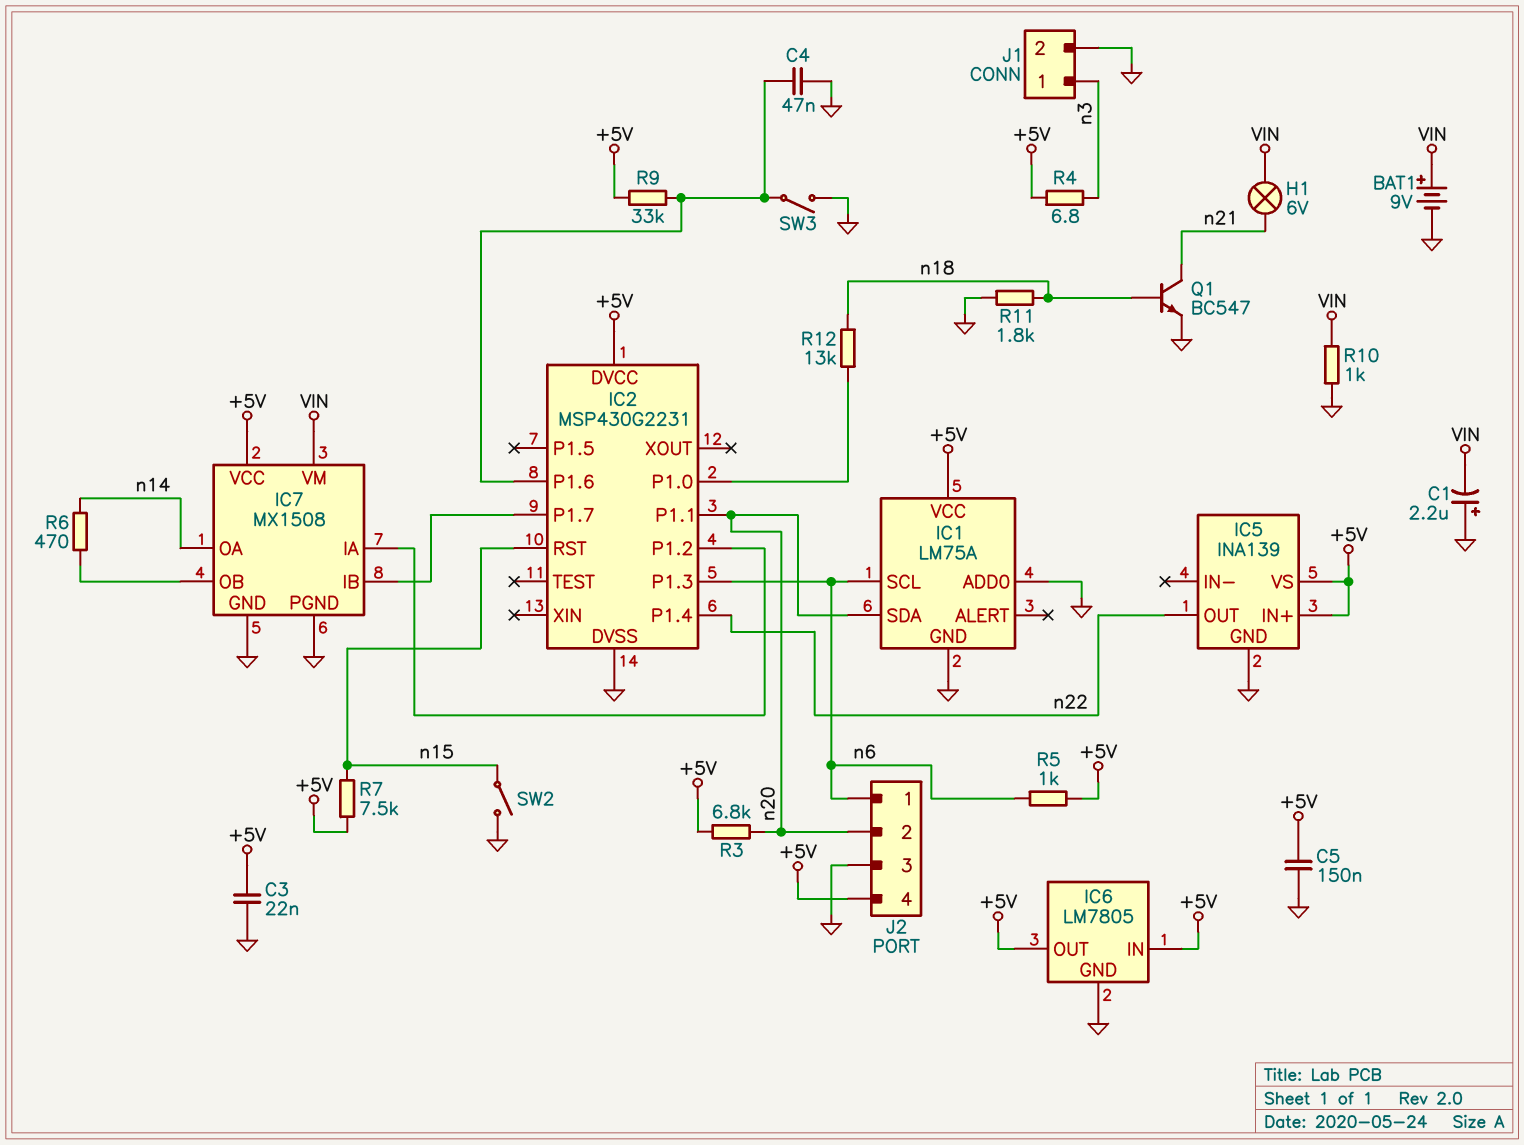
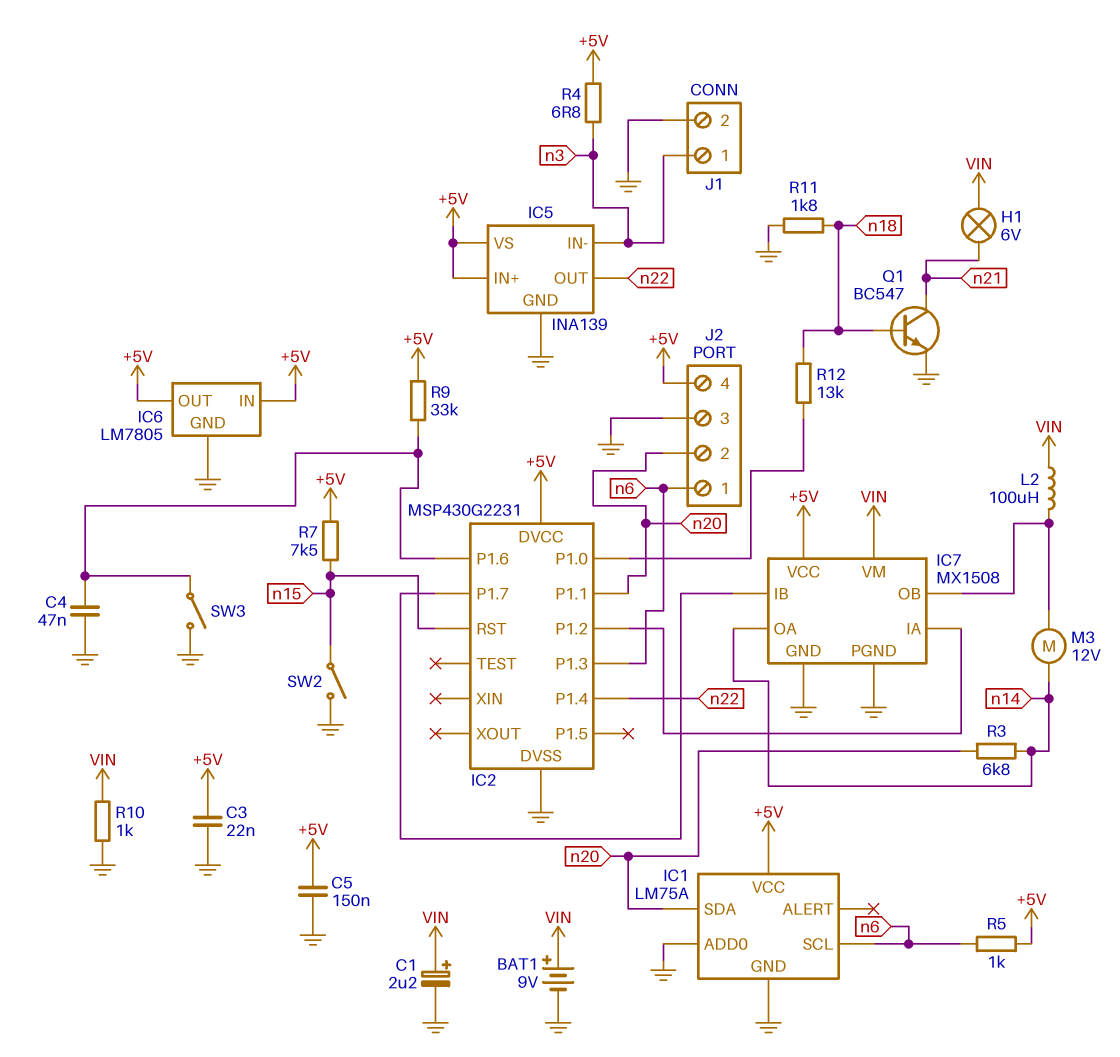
C1: 2.2uF (plus GND, minus VIN) -> 2.2uF (plus VIN, minus GND)
IC5 pin IN-: none -> n3
L2: none -> 100uH (IC7/OB, VIN)
M3: none -> motor 12V (IC7/OB, n14)
R3: 6.8k (+5V, n20) -> 6.8k (n14, n20)
R6: 470 (IC7/OB, n14) -> none

